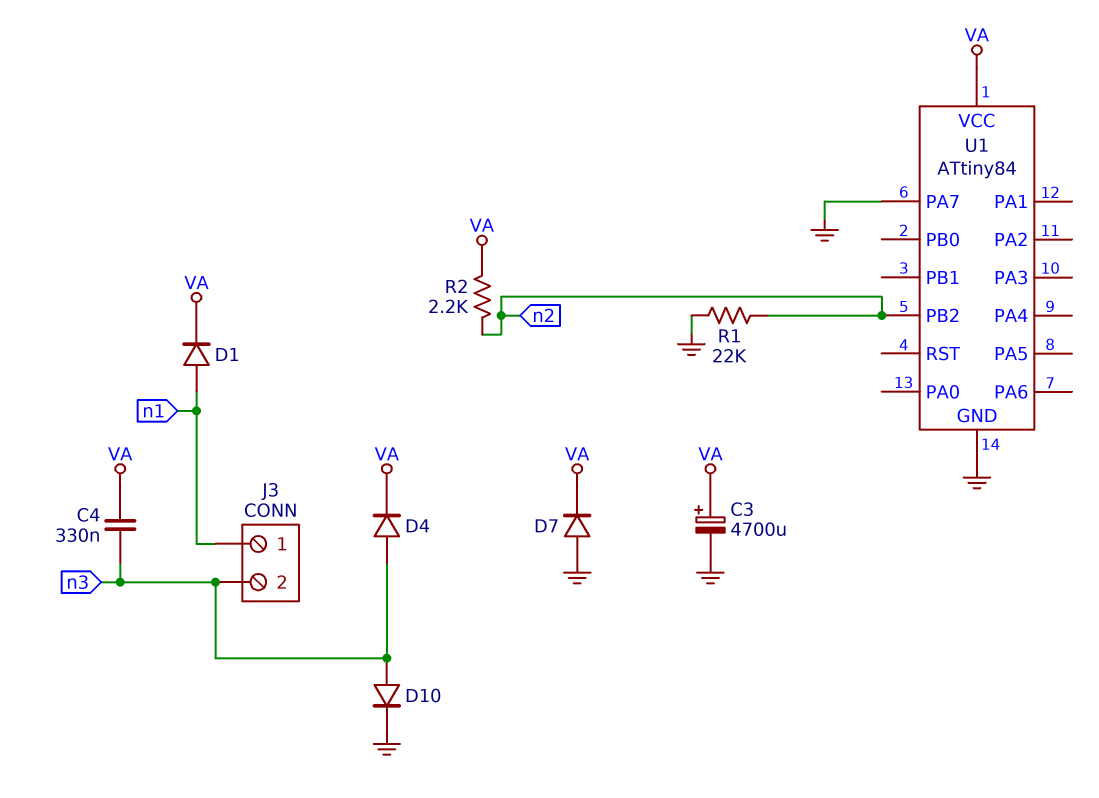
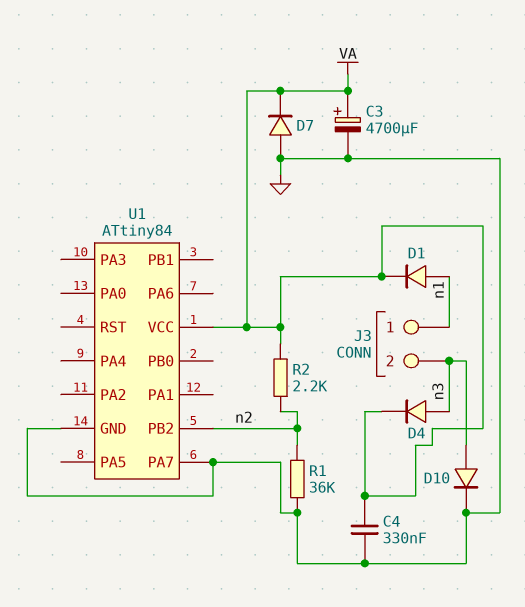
C4: 330nF (VA, n3) -> 330nF (GND, VA)
R1: 22k (GND, n2) -> 36k (GND, n2)

